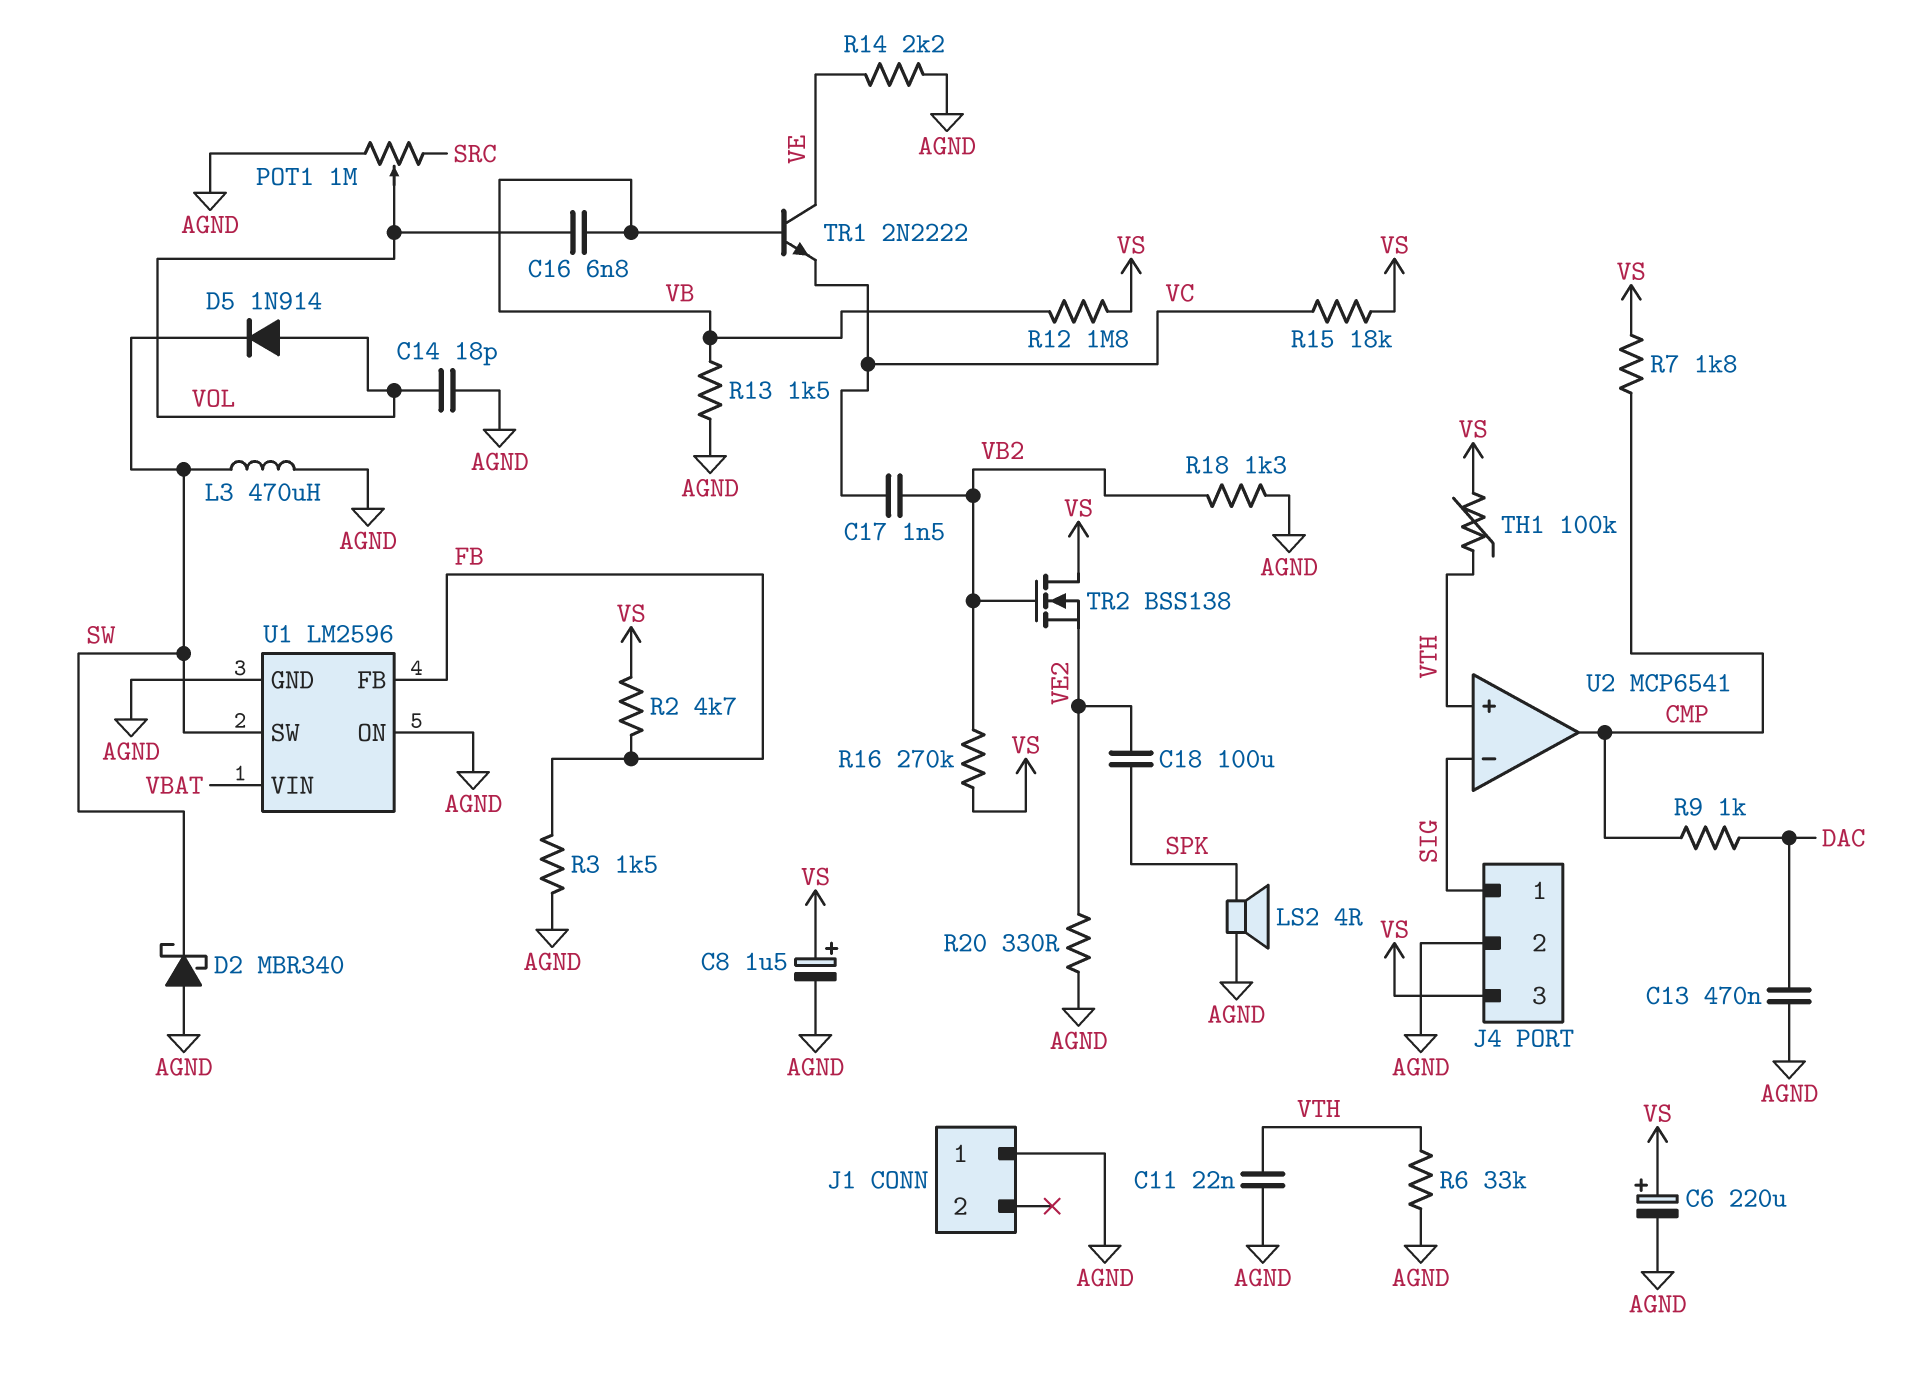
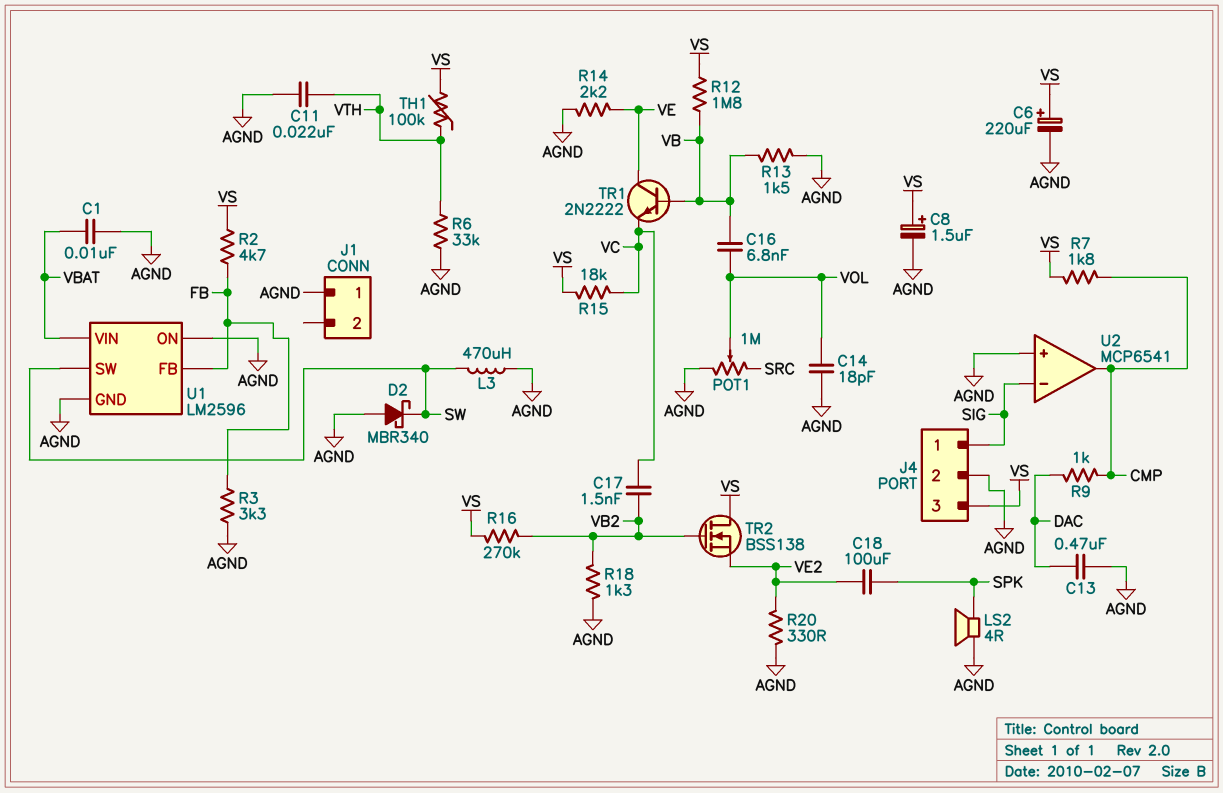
C1: none -> 10nF (AGND, VBAT)
D5: diode 1N914 (A VOL, K SW) -> none
R3: 1.5k (AGND, FB) -> 3.3k (AGND, FB)
U2 pin in+: VTH -> AGND

